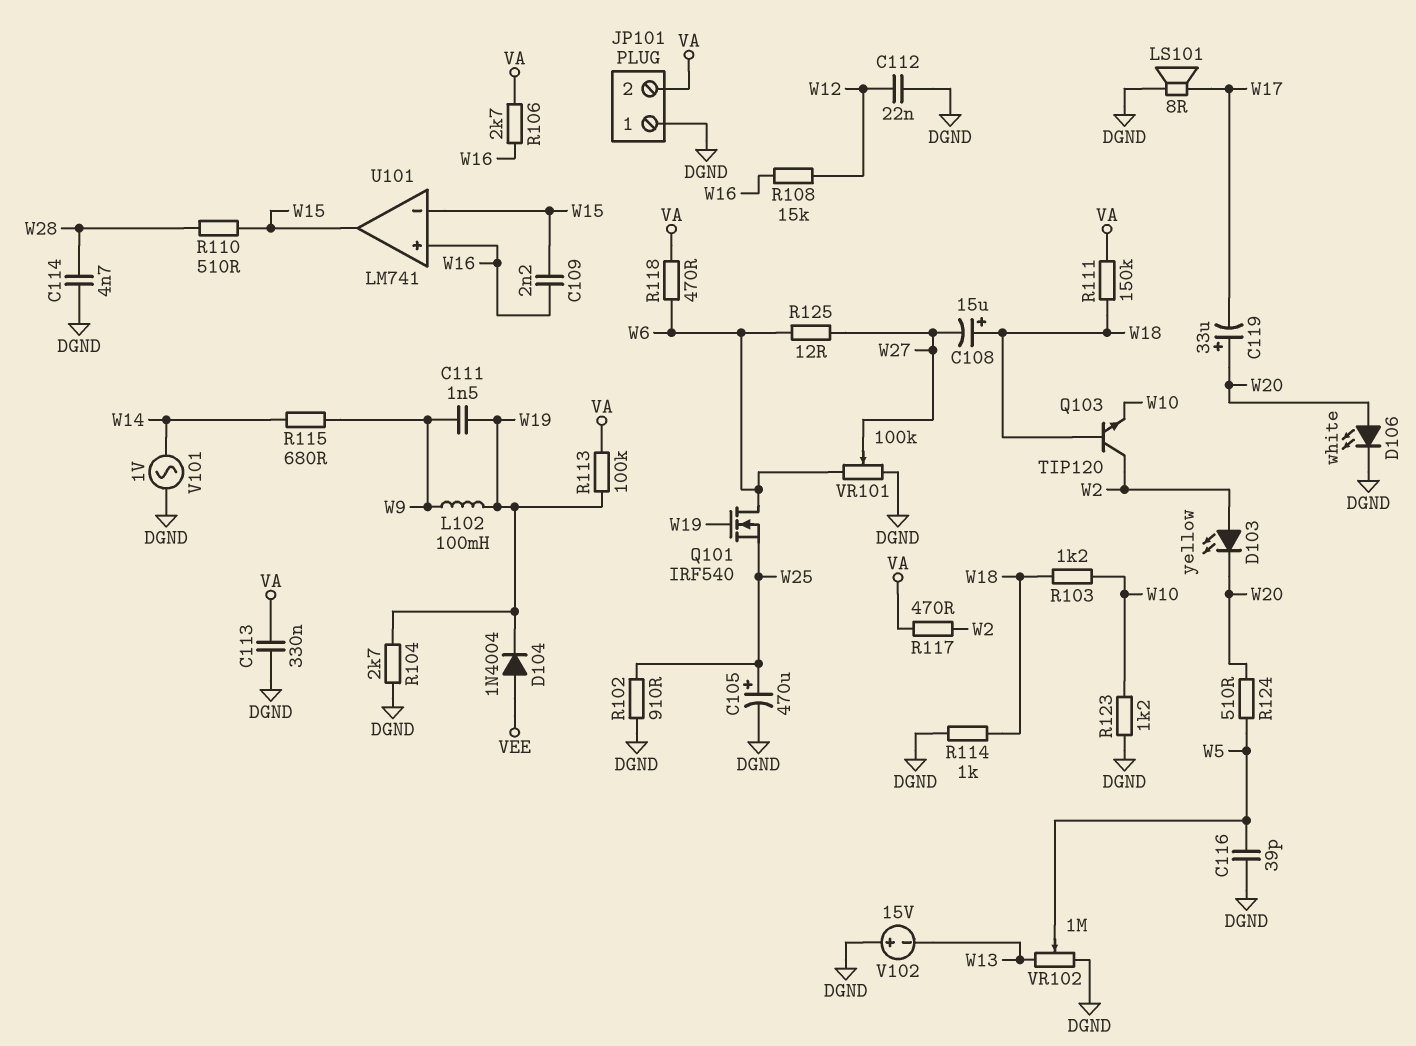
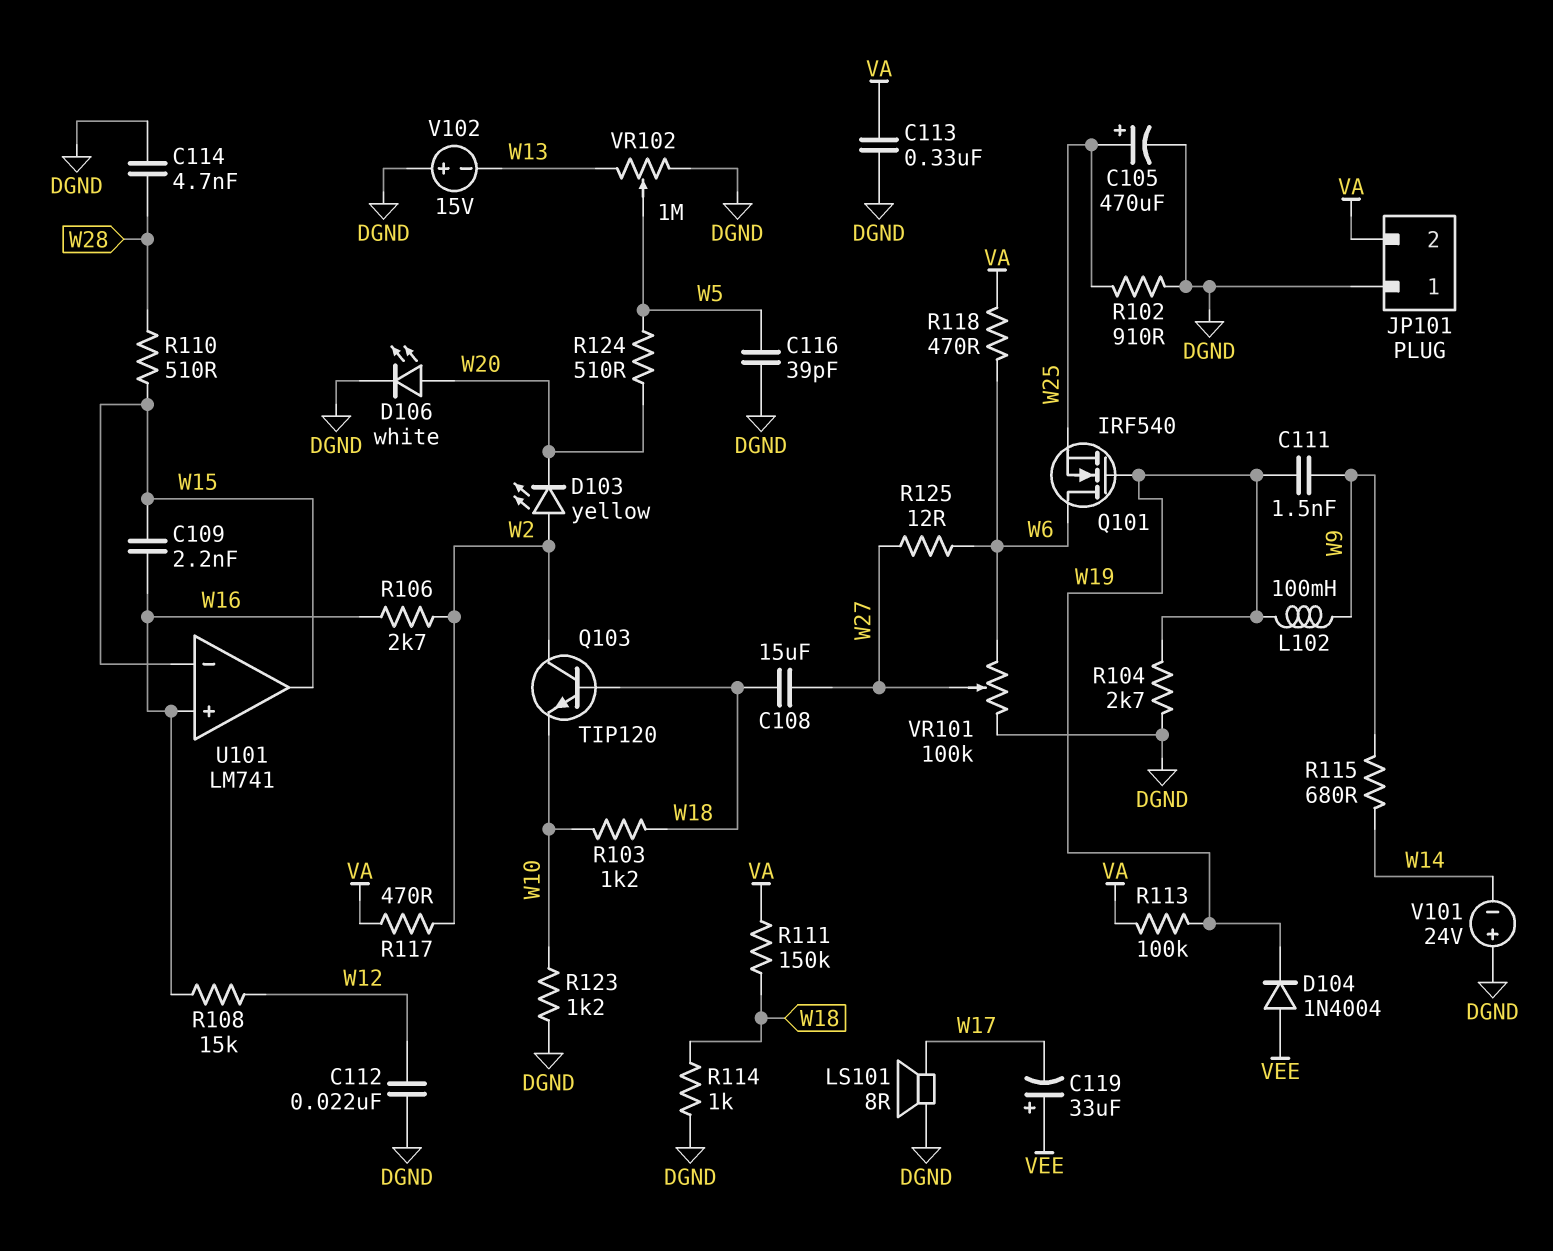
C108: 15uF (plus W18, minus W27) -> 15uF (W18, W27)
C119: 33uF (plus W20, minus W17) -> 33uF (plus VEE, minus W17)
R106: 2.7k (VA, W16) -> 2.7k (W2, W16)
V101: AC 1V (DGND, W14) -> 24V (plus DGND, minus W14)

